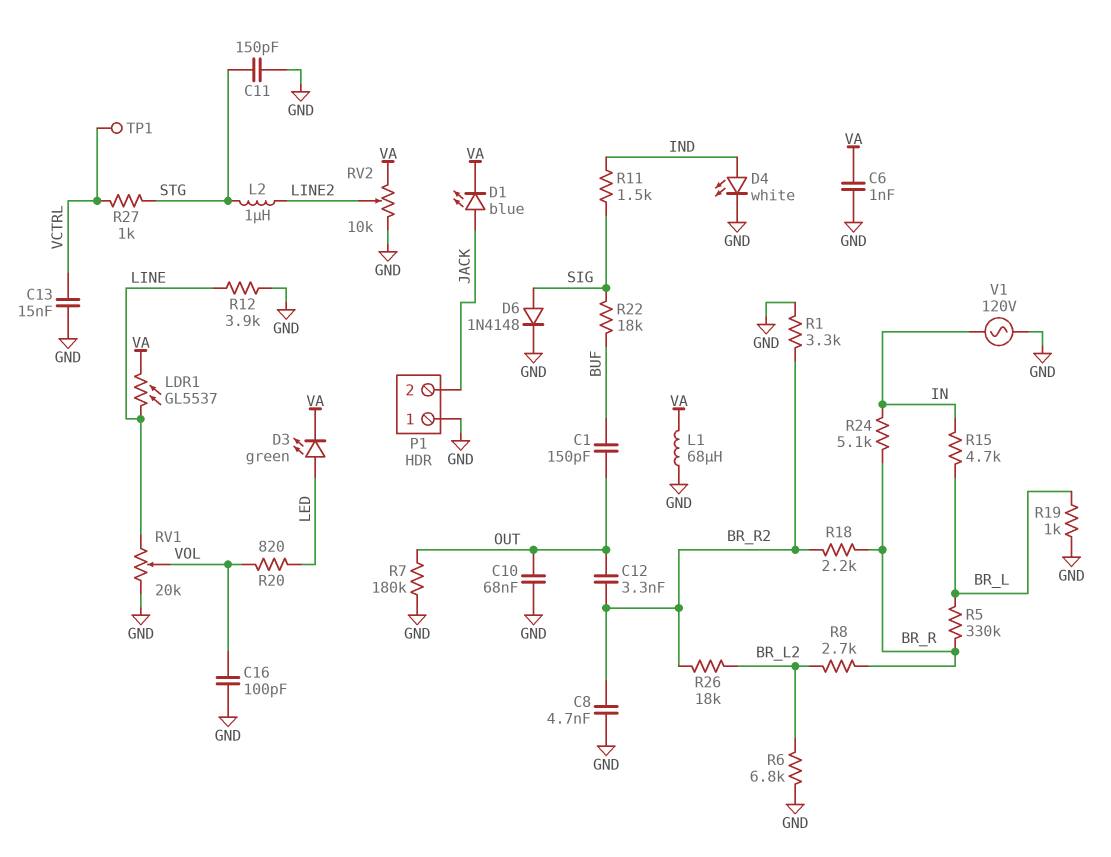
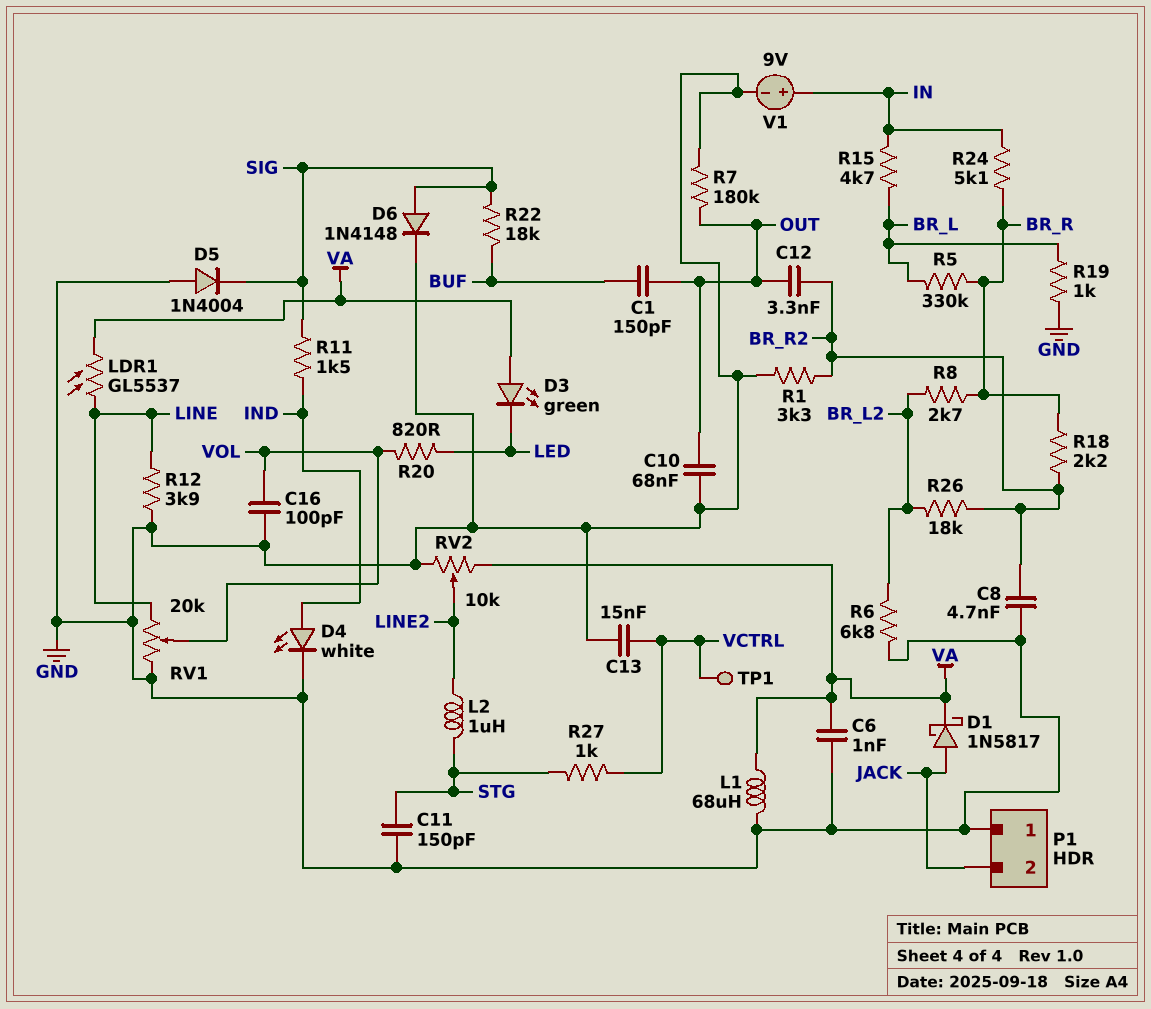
D1: LED blue (A JACK, K VA) -> schottky 1N5817 (A JACK, K VA)
D3: LED green (A LED, K VA) -> LED green (A VA, K LED)
D5: none -> diode 1N4004 (A GND, K SIG)
V1: AC 120V (GND, IN) -> 9V (plus IN, minus GND)

